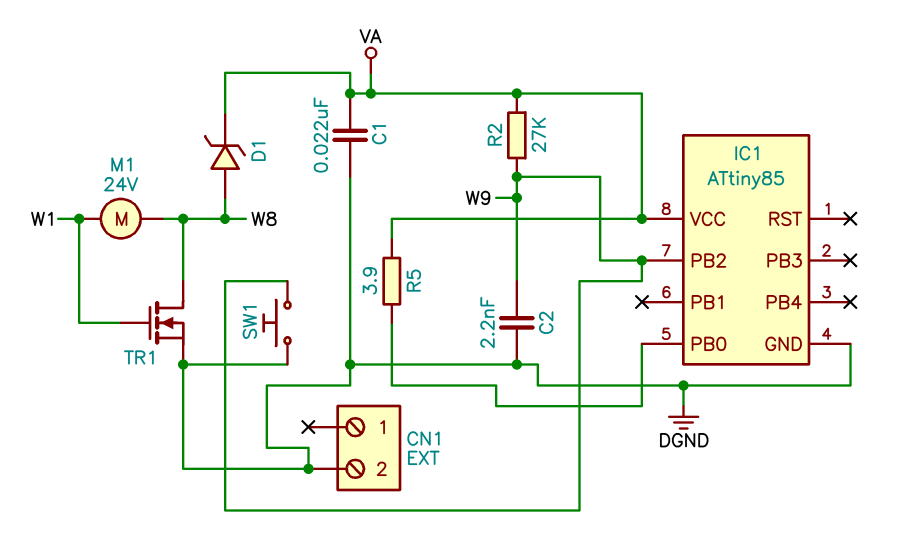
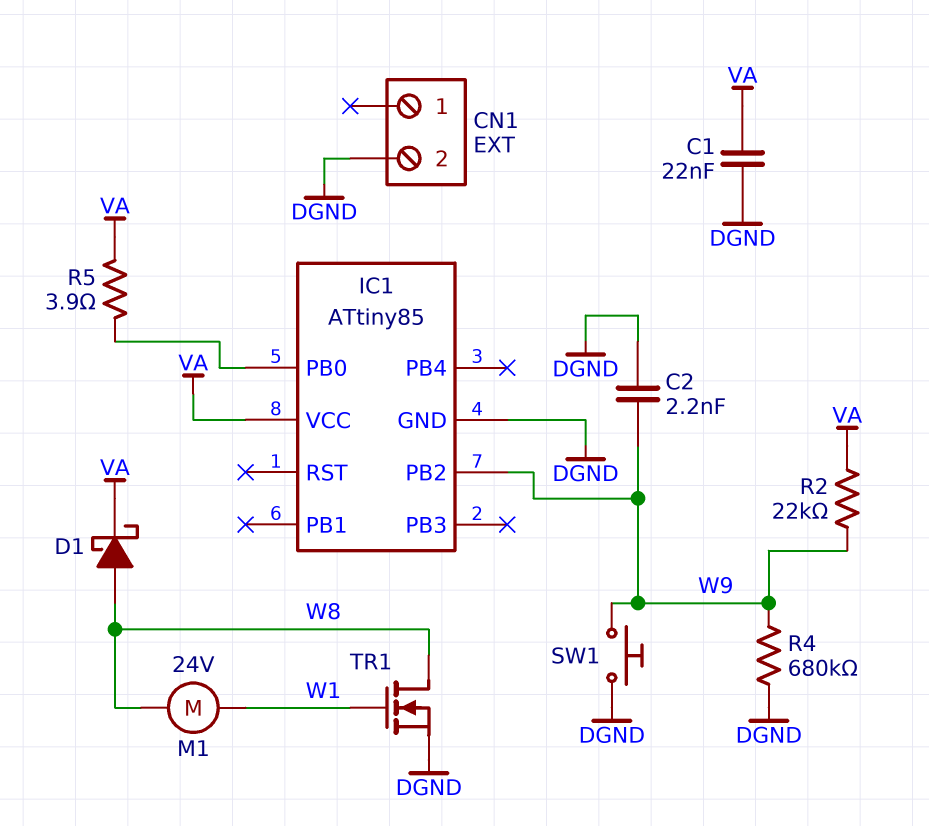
D1: zener (A W8, K VA) -> schottky (A W8, K VA)
R2: 27k (VA, W9) -> 22k (VA, W9)
R4: none -> 680k (DGND, W9)

